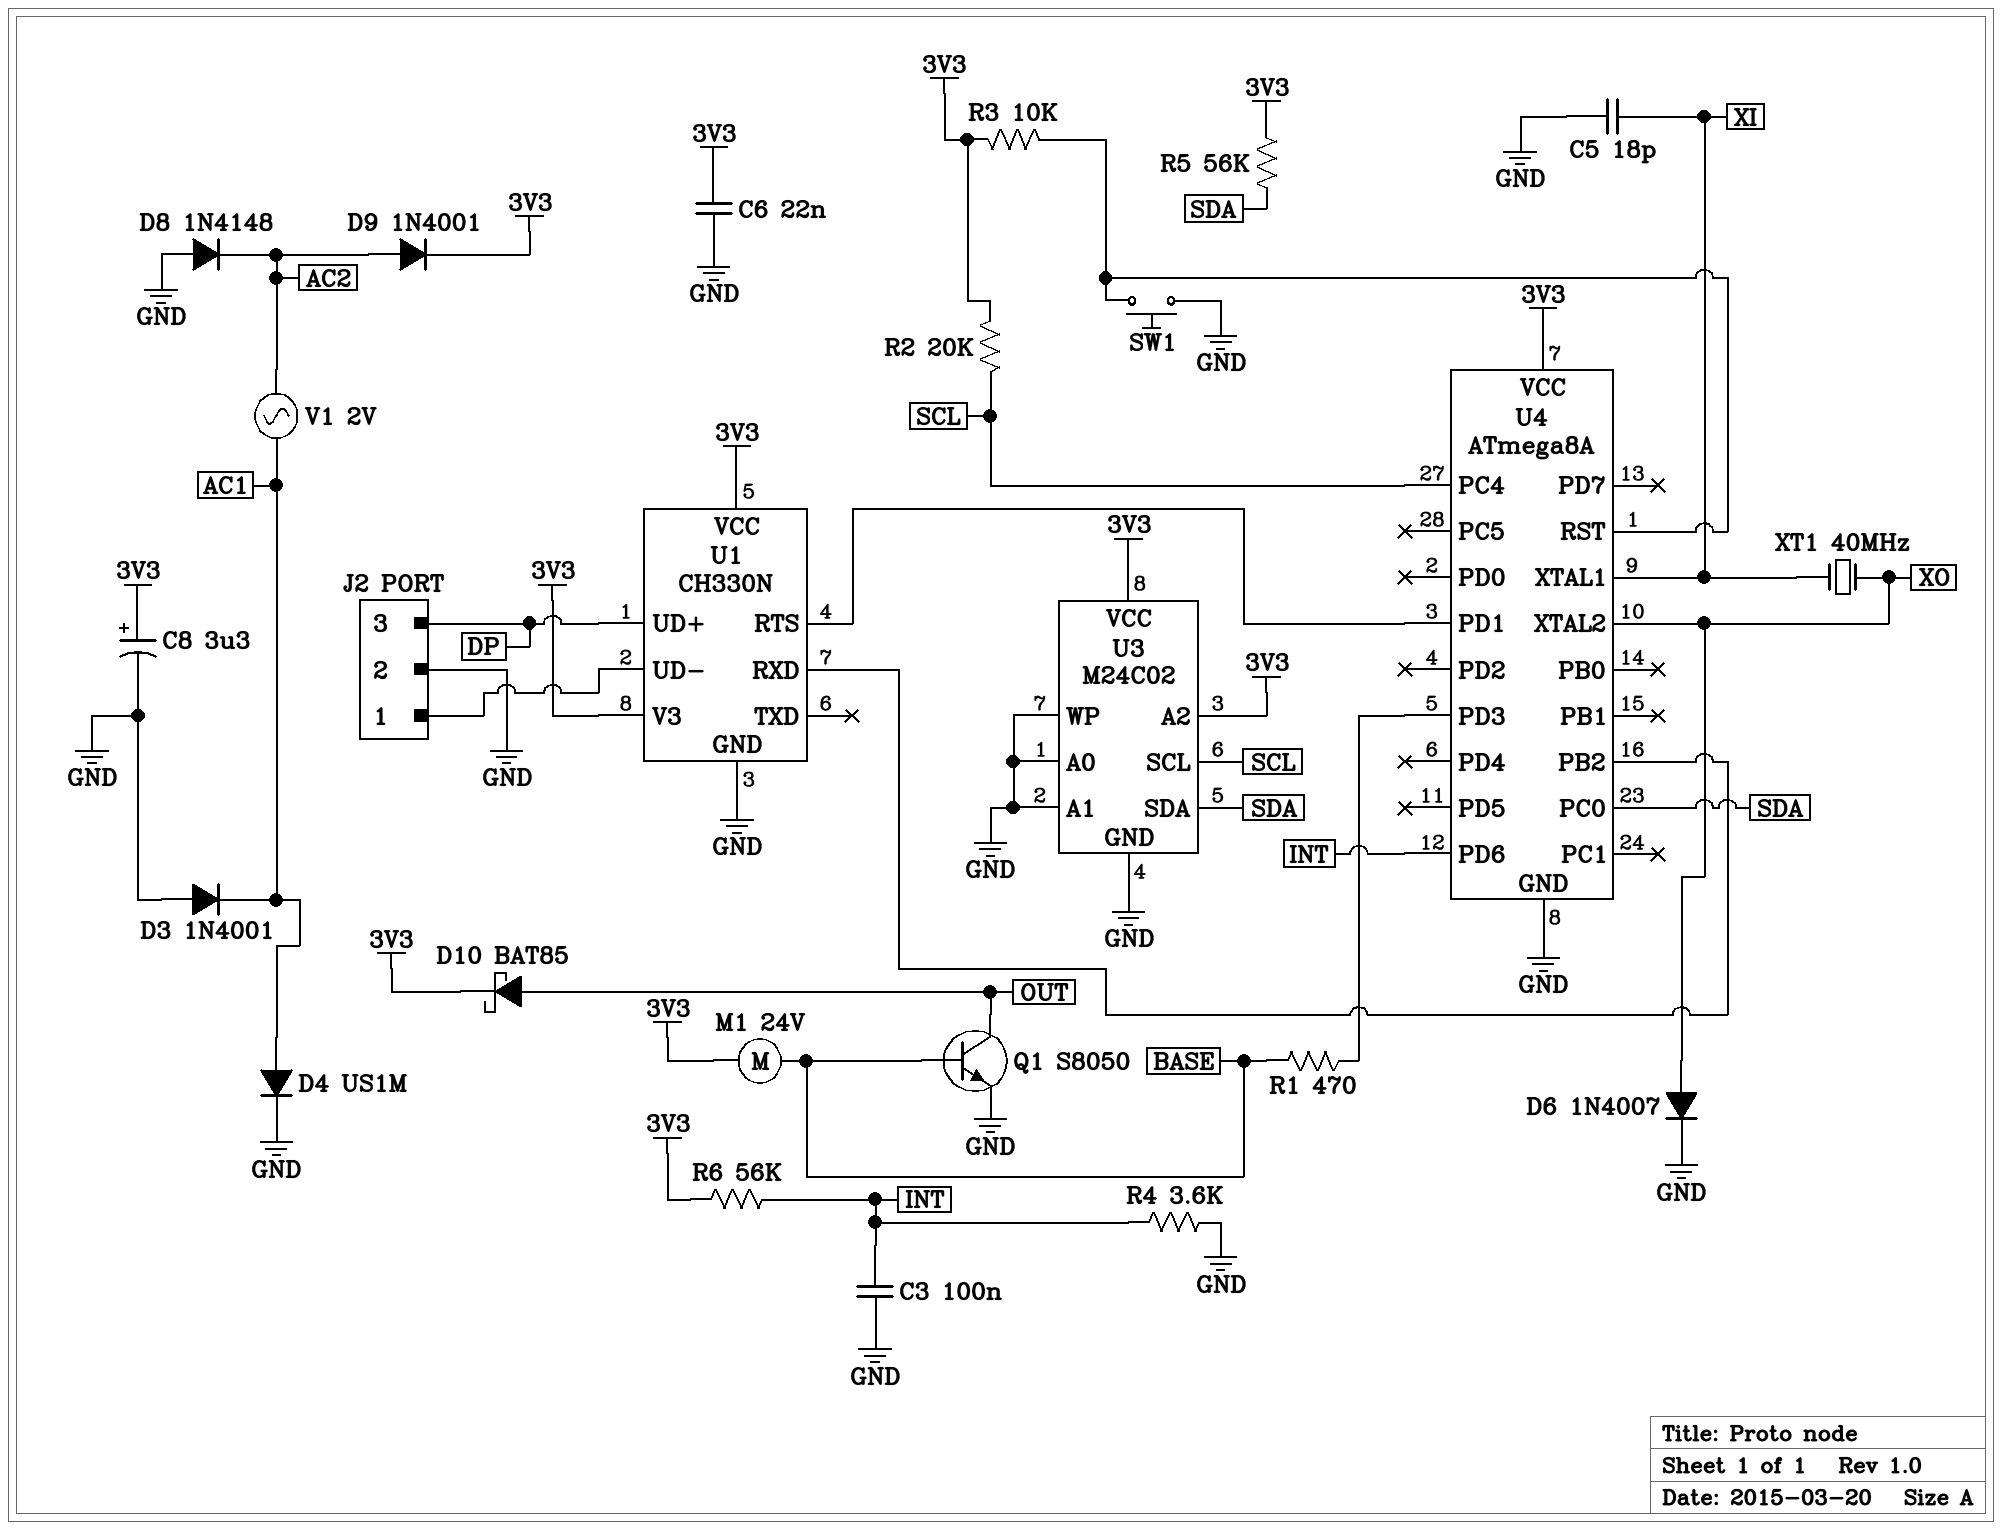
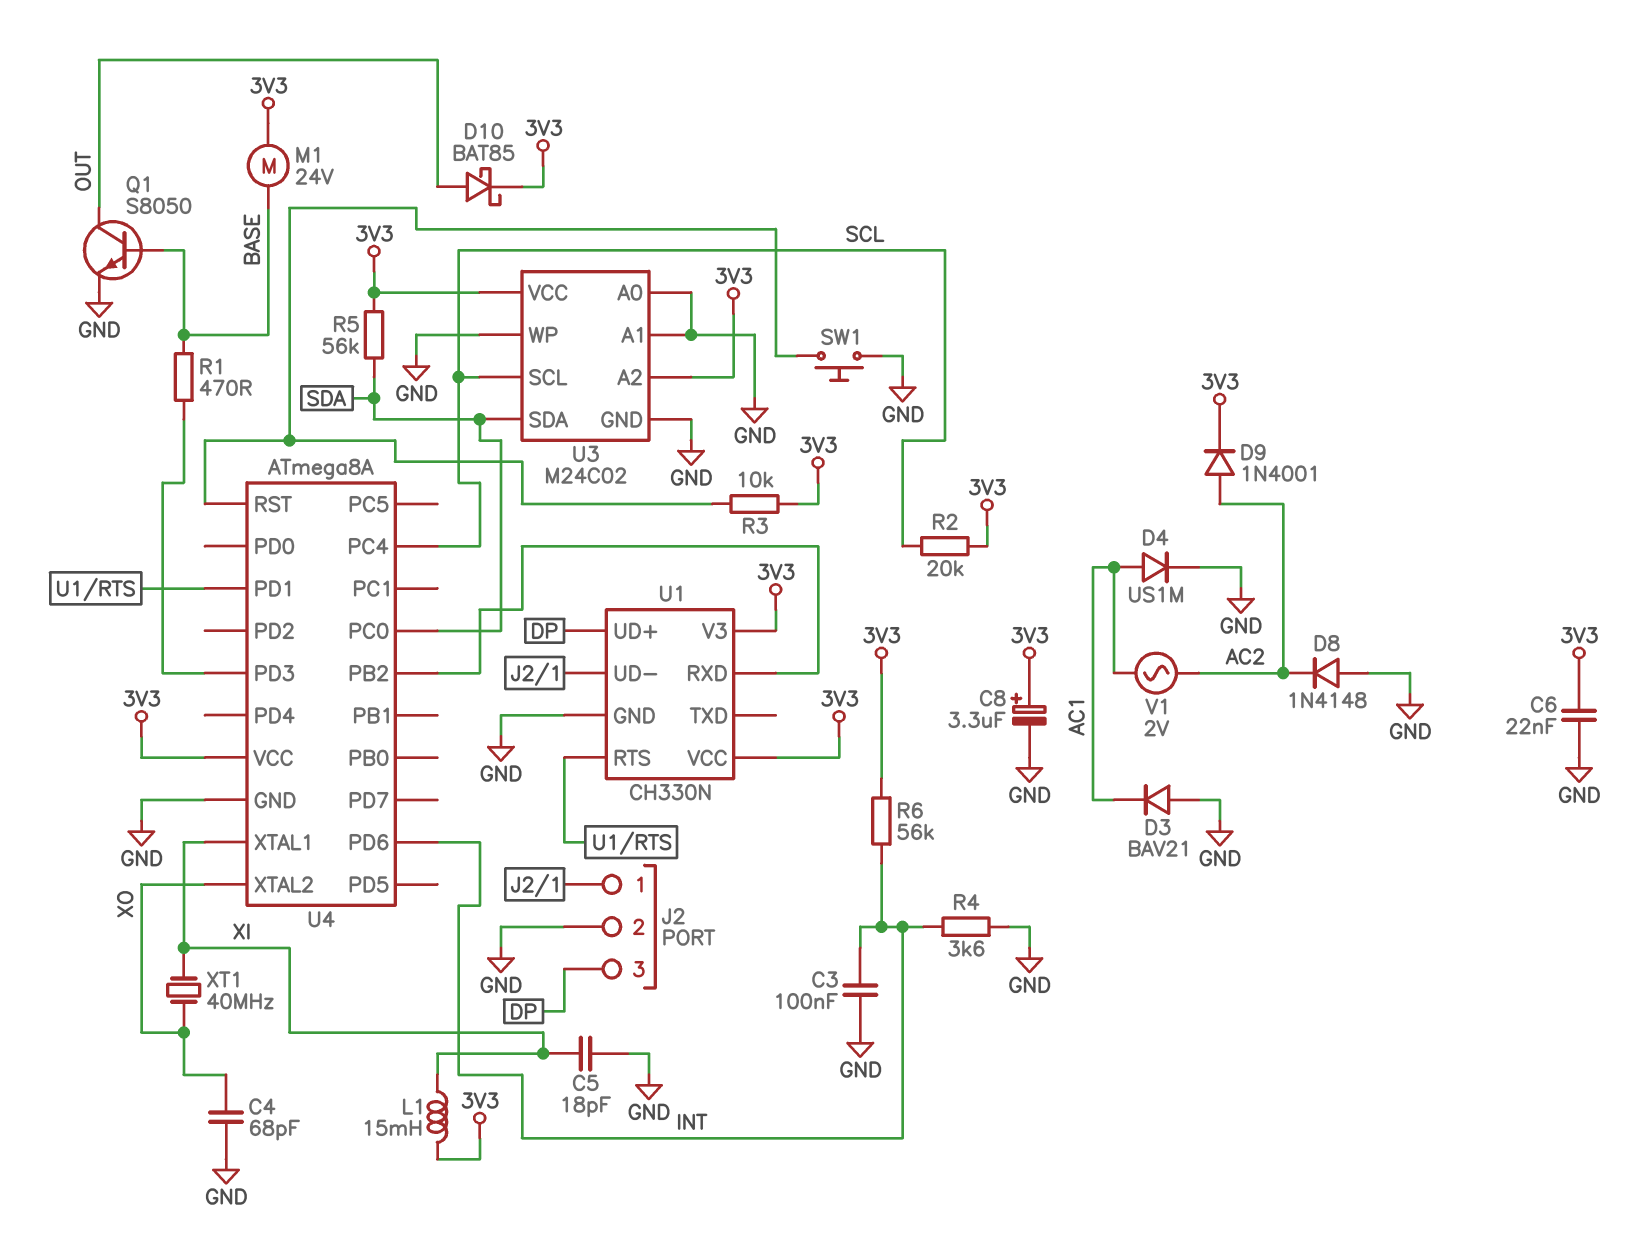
C4: none -> 68pF (GND, XO)
D3: diode 1N4001 (A GND, K AC1) -> diode BAV21 (A GND, K AC1)
D6: diode 1N4007 (A XO, K GND) -> none
L1: none -> 15mH (3V3, XI)

